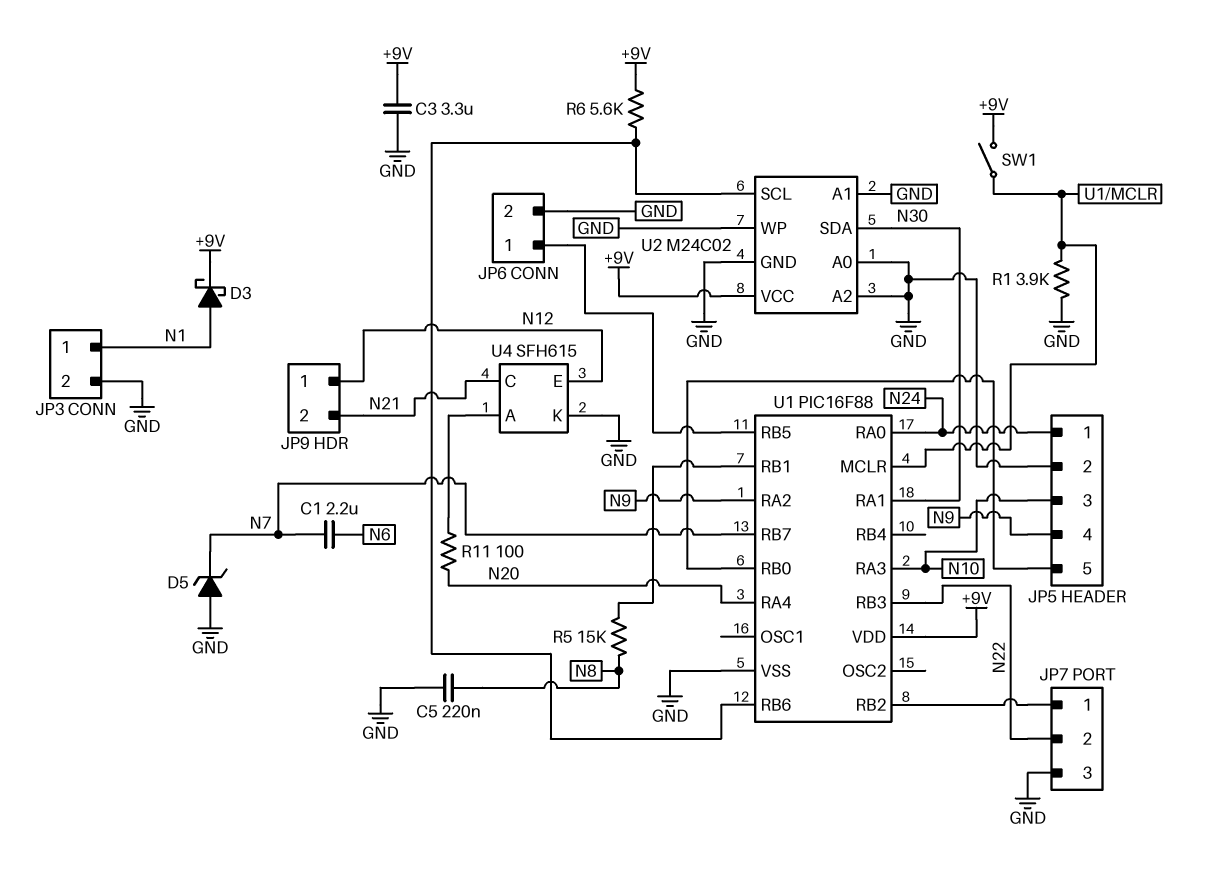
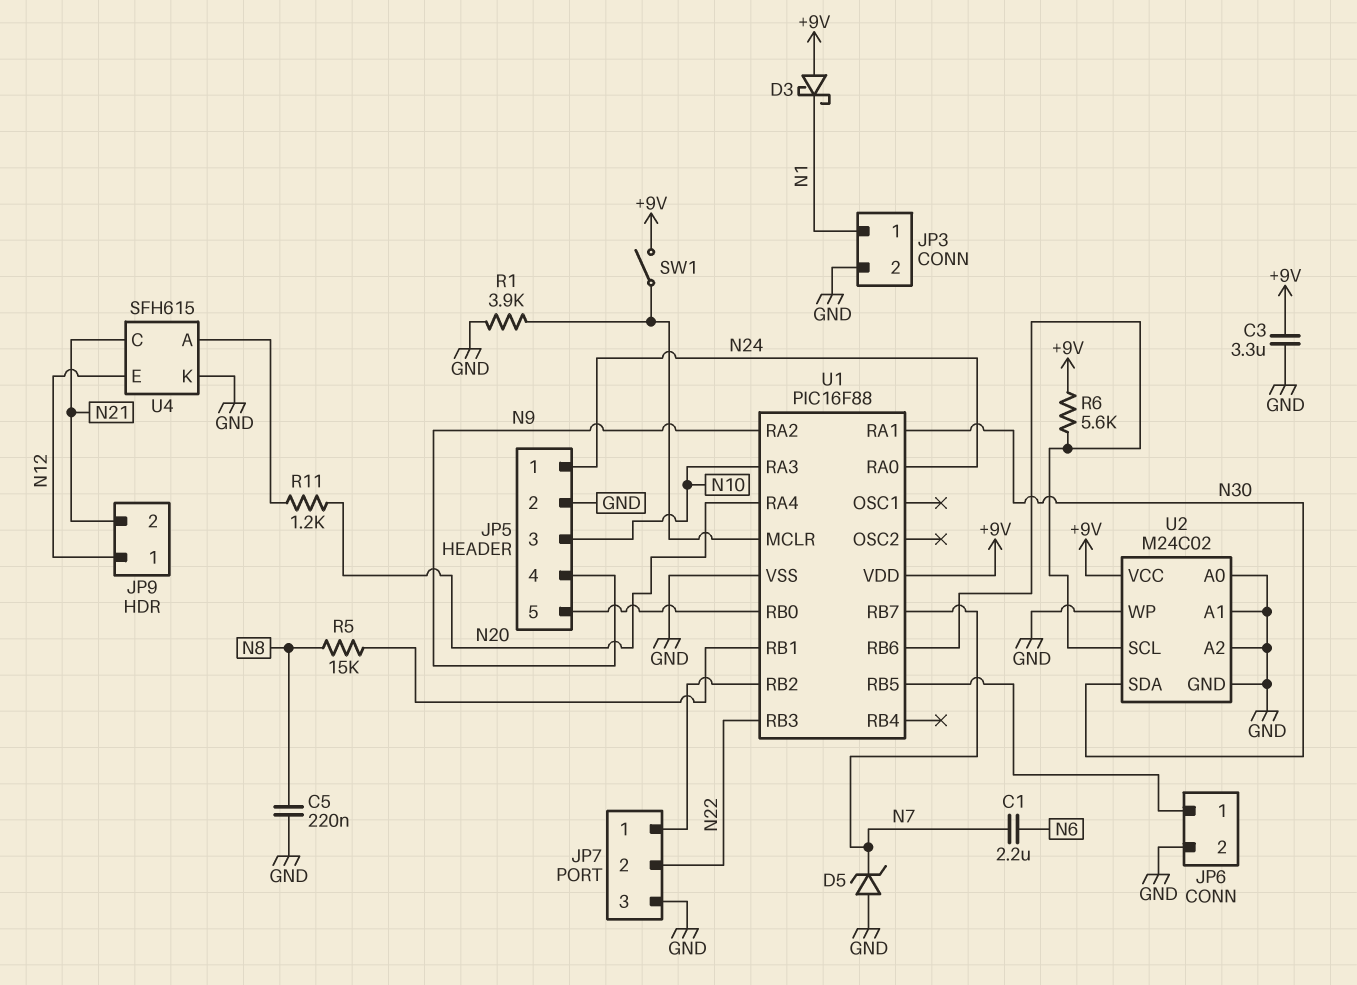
D3: schottky (A N1, K +9V) -> schottky (A +9V, K N1)
R11: 100 (N20, U4/A) -> 1.2k (N20, U4/A)

